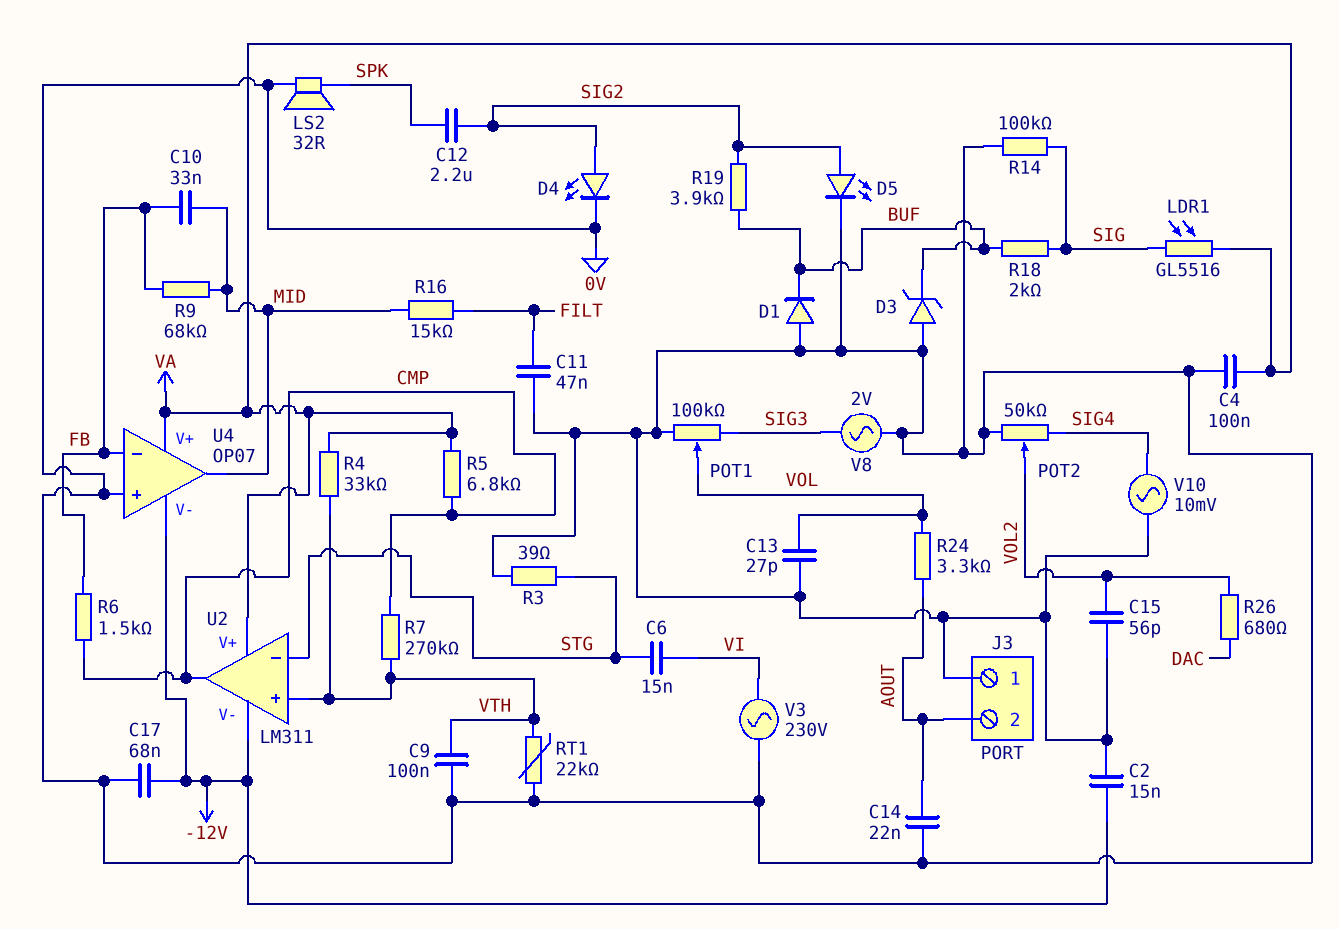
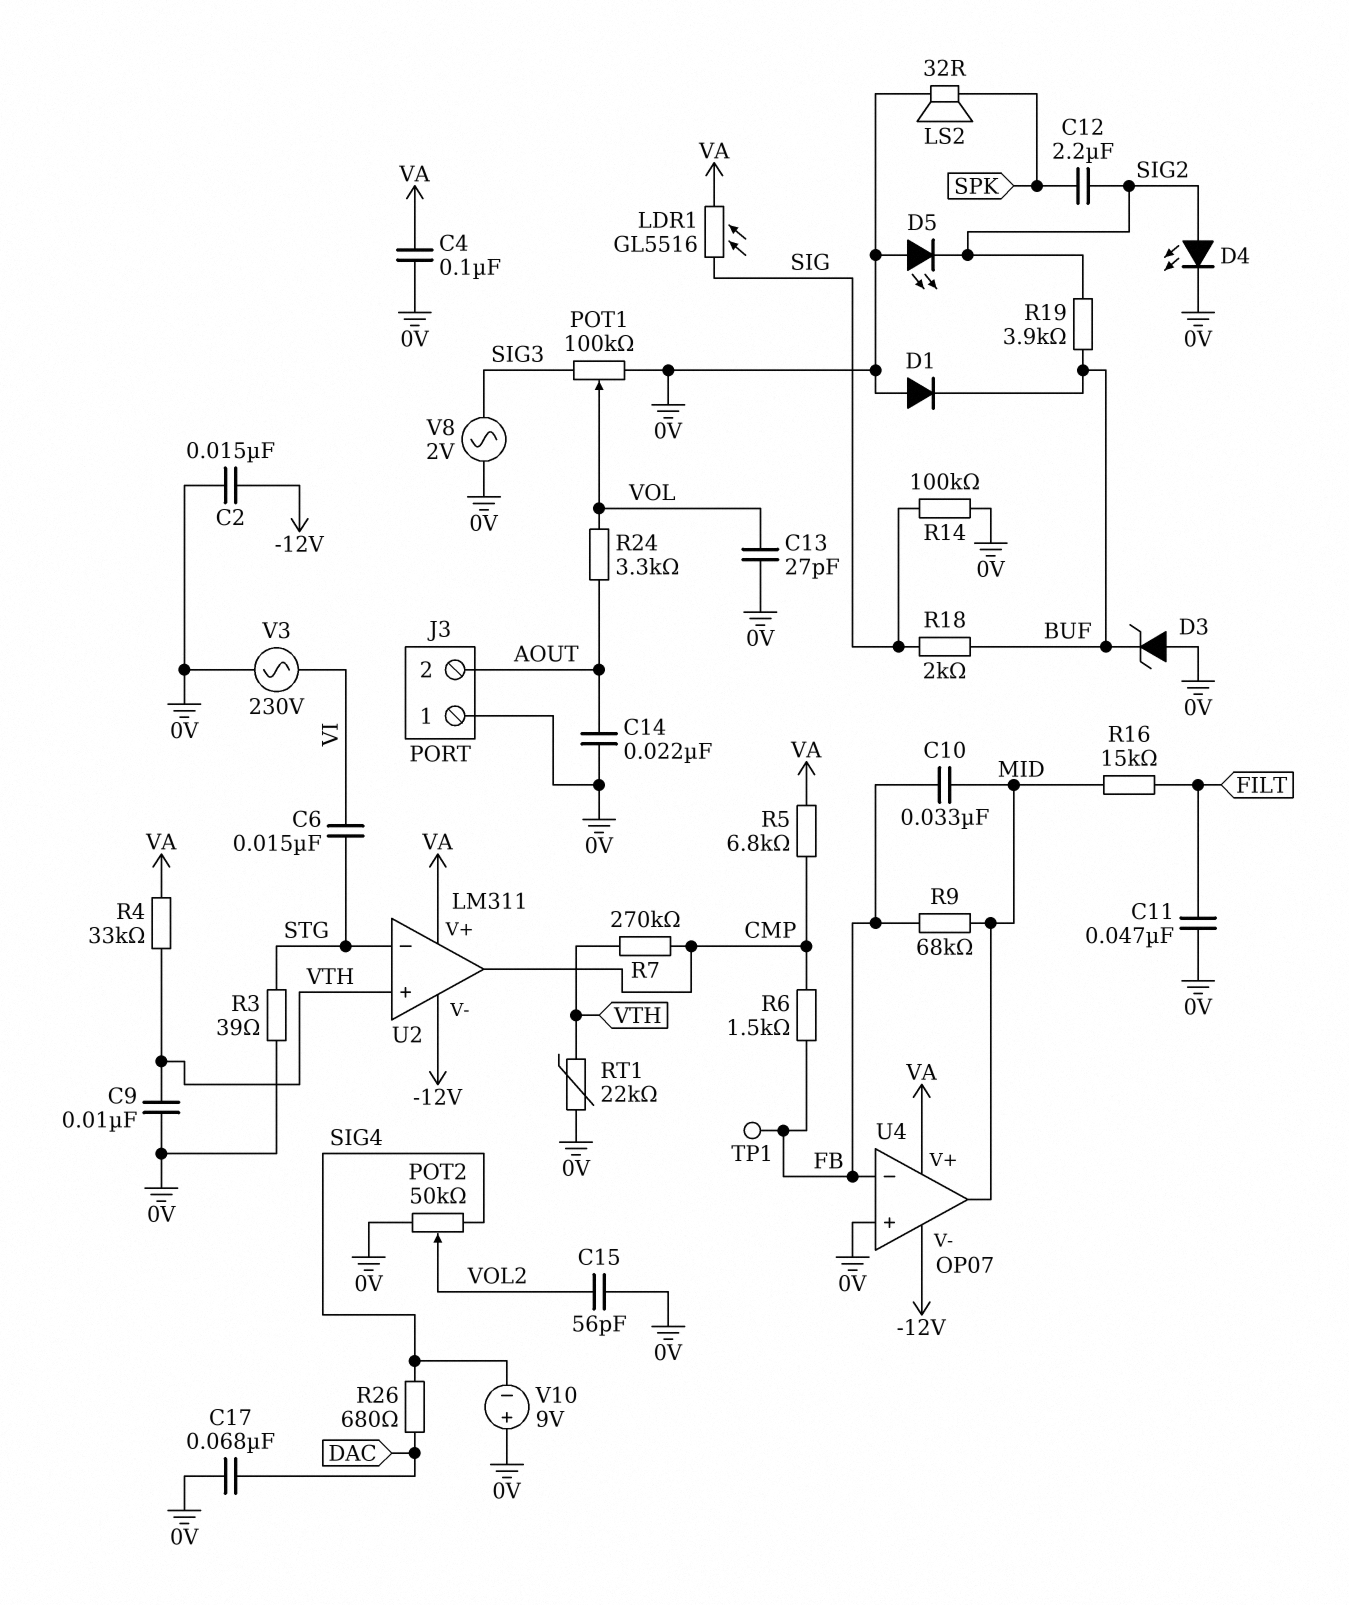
C9: 100nF (0V, VTH) -> 10nF (0V, VTH)
C17: 68nF (-12V, 0V) -> 68nF (0V, DAC)
D5: LED (A SIG2, K 0V) -> LED (A 0V, K SIG2)
R26: 680 (DAC, VOL2) -> 680 (DAC, SIG4)
TP1: none -> test point (FB)
V10: AC 10mV (0V, SIG4) -> 9V (plus 0V, minus SIG4)

